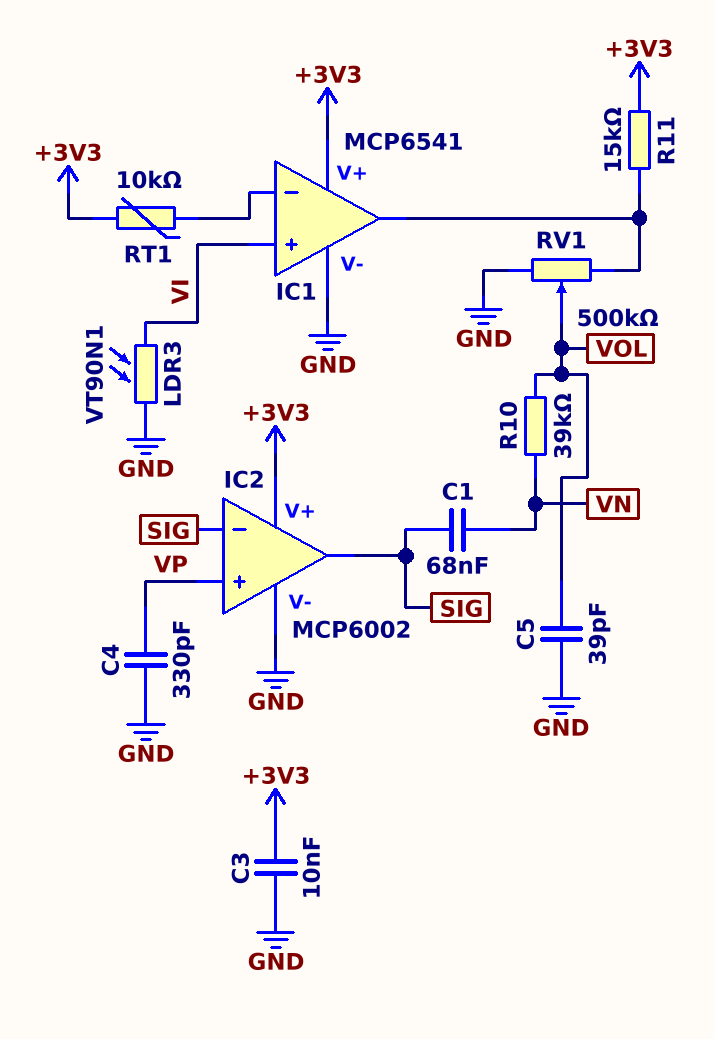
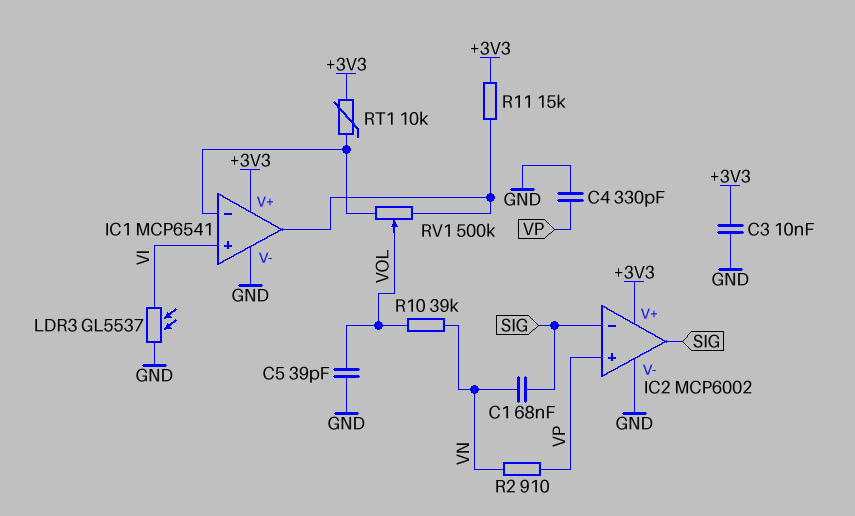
LDR3: VT90N1 (GND, VI) -> GL5537 (GND, VI)
R2: none -> 910 (VN, VP)
RV1: 500k (GND, IC1/out, wiper VOL) -> 500k (IC1/in-, IC1/out, wiper VOL)

